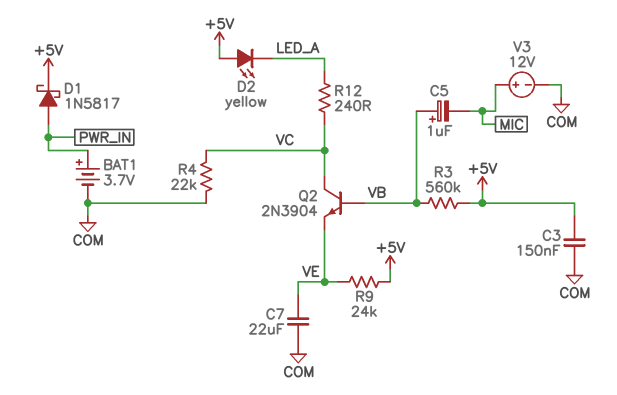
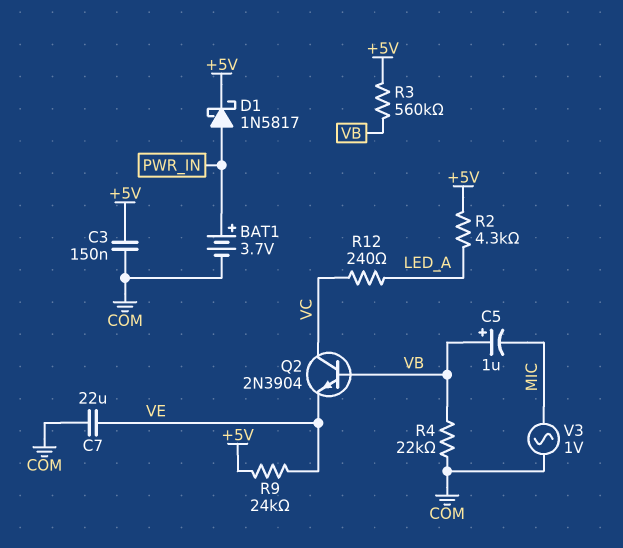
D2: LED yellow (A +5V, K LED_A) -> none
R2: none -> 4.3k (+5V, LED_A)
R4: 22k (COM, VC) -> 22k (COM, VB)
V3: 12V (plus MIC, minus COM) -> AC 1V (COM, MIC)

